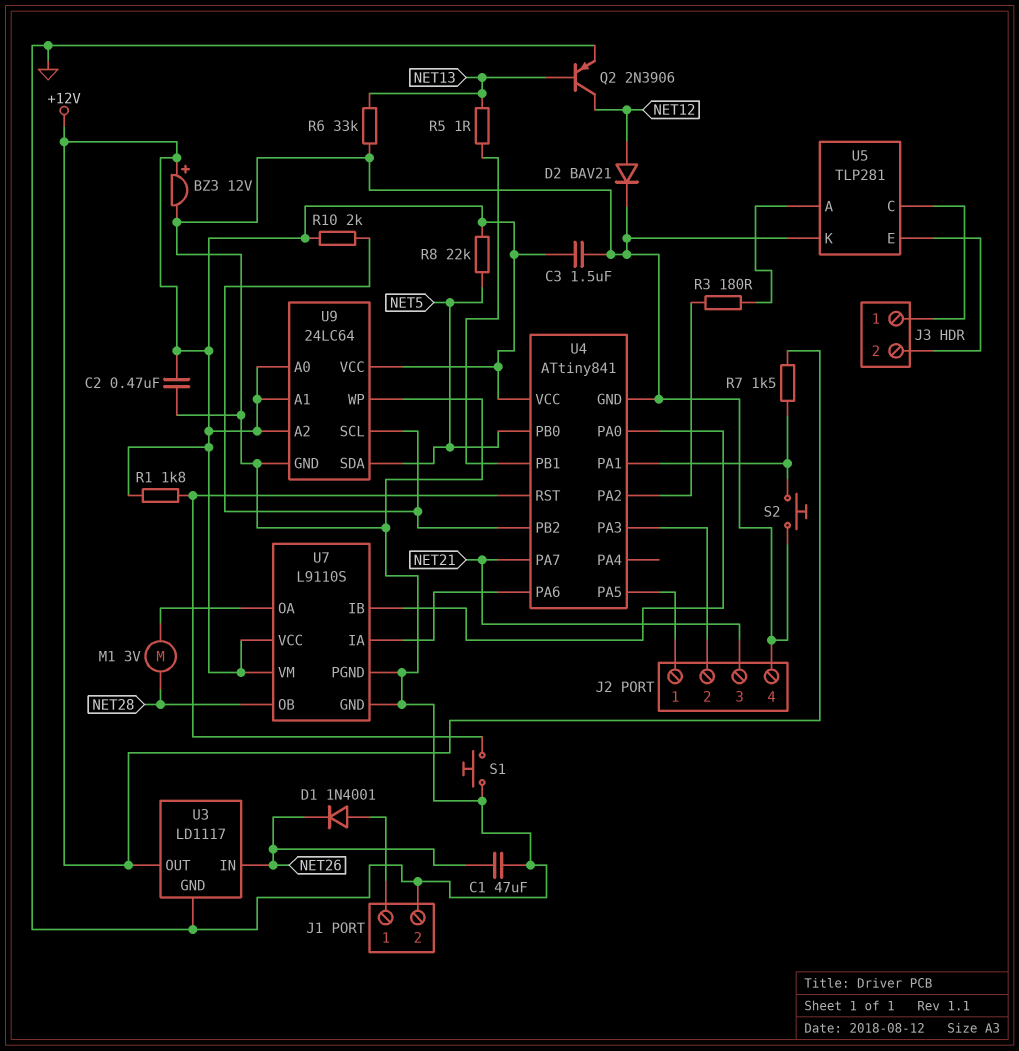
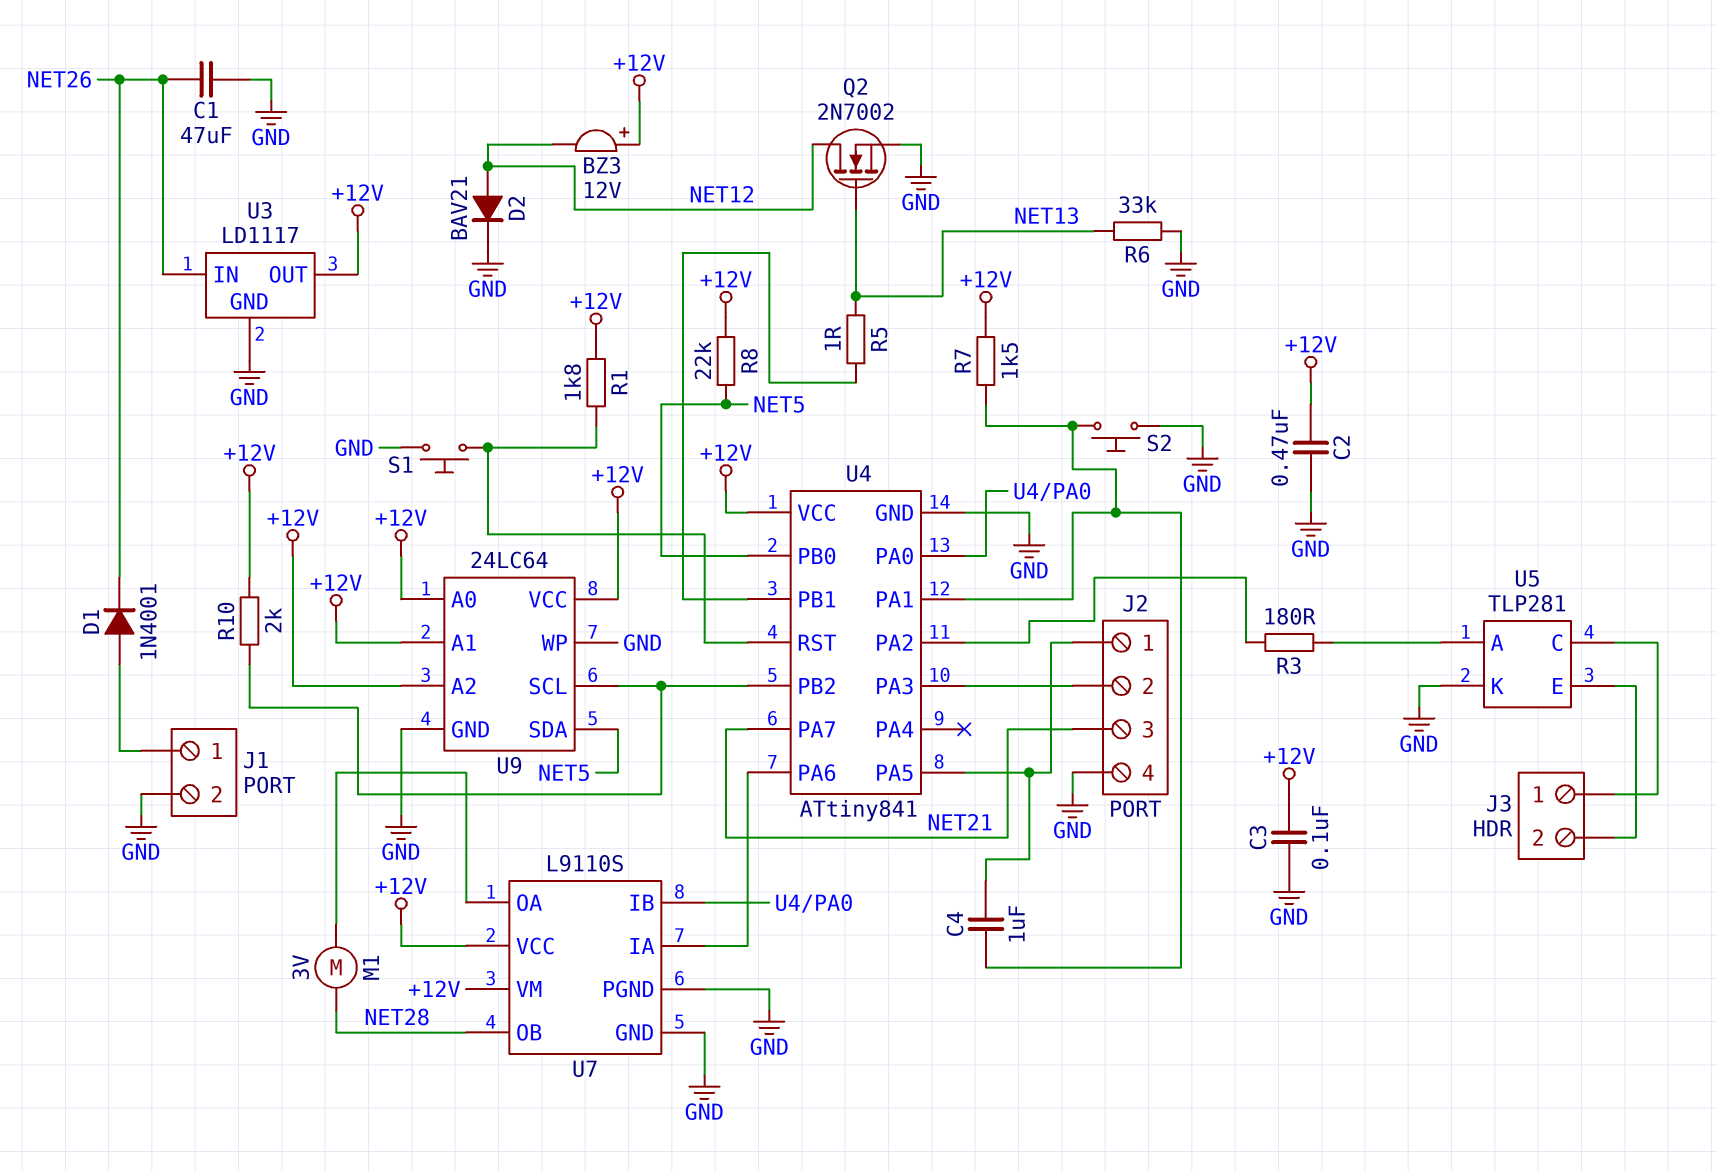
BZ3: buzzer 12V (plus +12V, minus GND) -> buzzer 12V (plus +12V, minus NET12)
C3: 1.5uF (+12V, GND) -> 100nF (+12V, GND)
C4: none -> 1uF (J2/1, U4/PA1)
Q2: PNP 2N3906 (B NET13, C NET12, E GND) -> NMOS 2N7002 (G NET13, D NET12, S GND)

